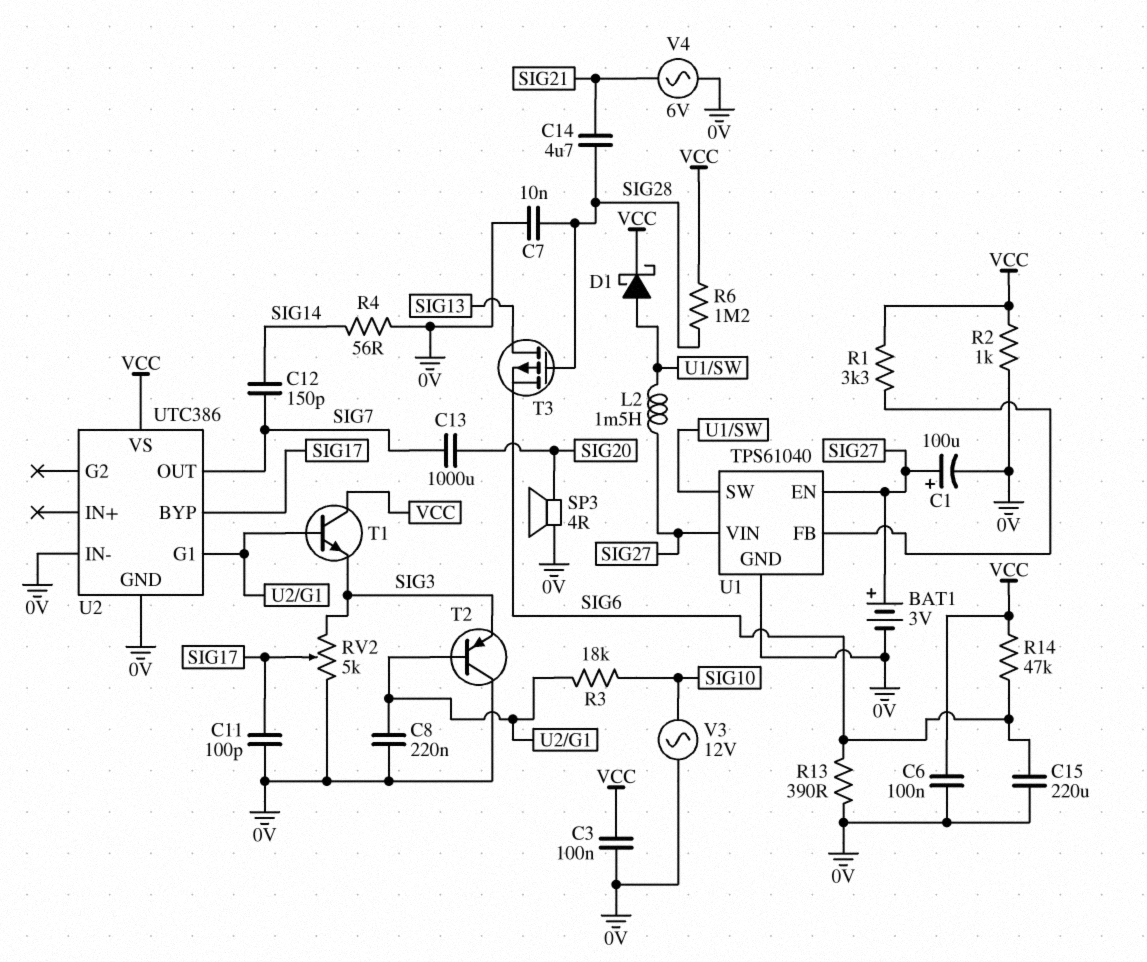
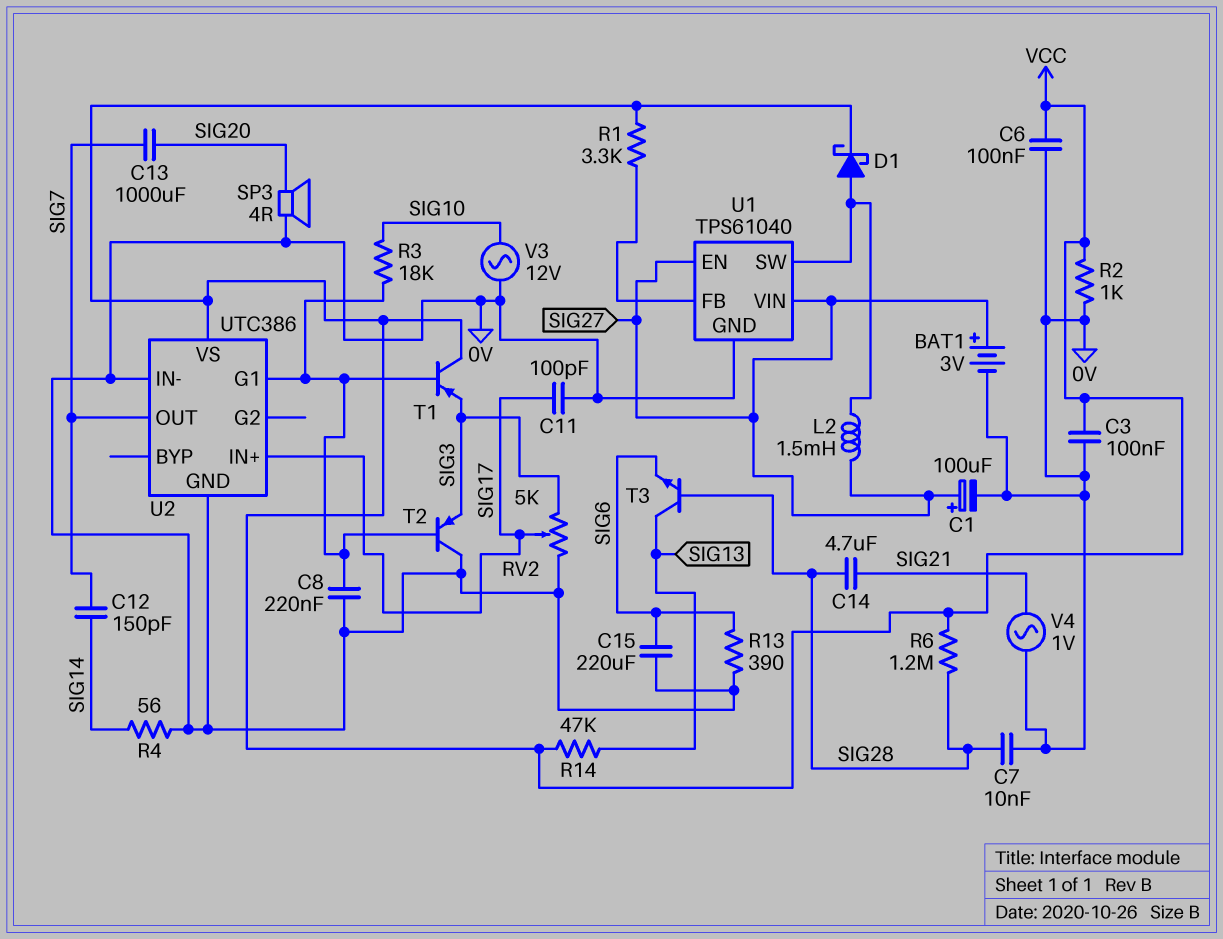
R14: 47k (SIG6, VCC) -> 47k (SIG13, VCC)
T1: NPN (B U2/G1, C VCC, E SIG3) -> PNP (B U2/G1, C VCC, E SIG3)
T3: PMOS (G SIG28, D SIG13, S SIG6) -> NPN (B SIG28, C SIG13, E SIG6)
U2 pin BYP: SIG17 -> none
U2 pin IN+: none -> SIG17
V4: AC 6V (0V, SIG21) -> AC 1V (0V, SIG21)

